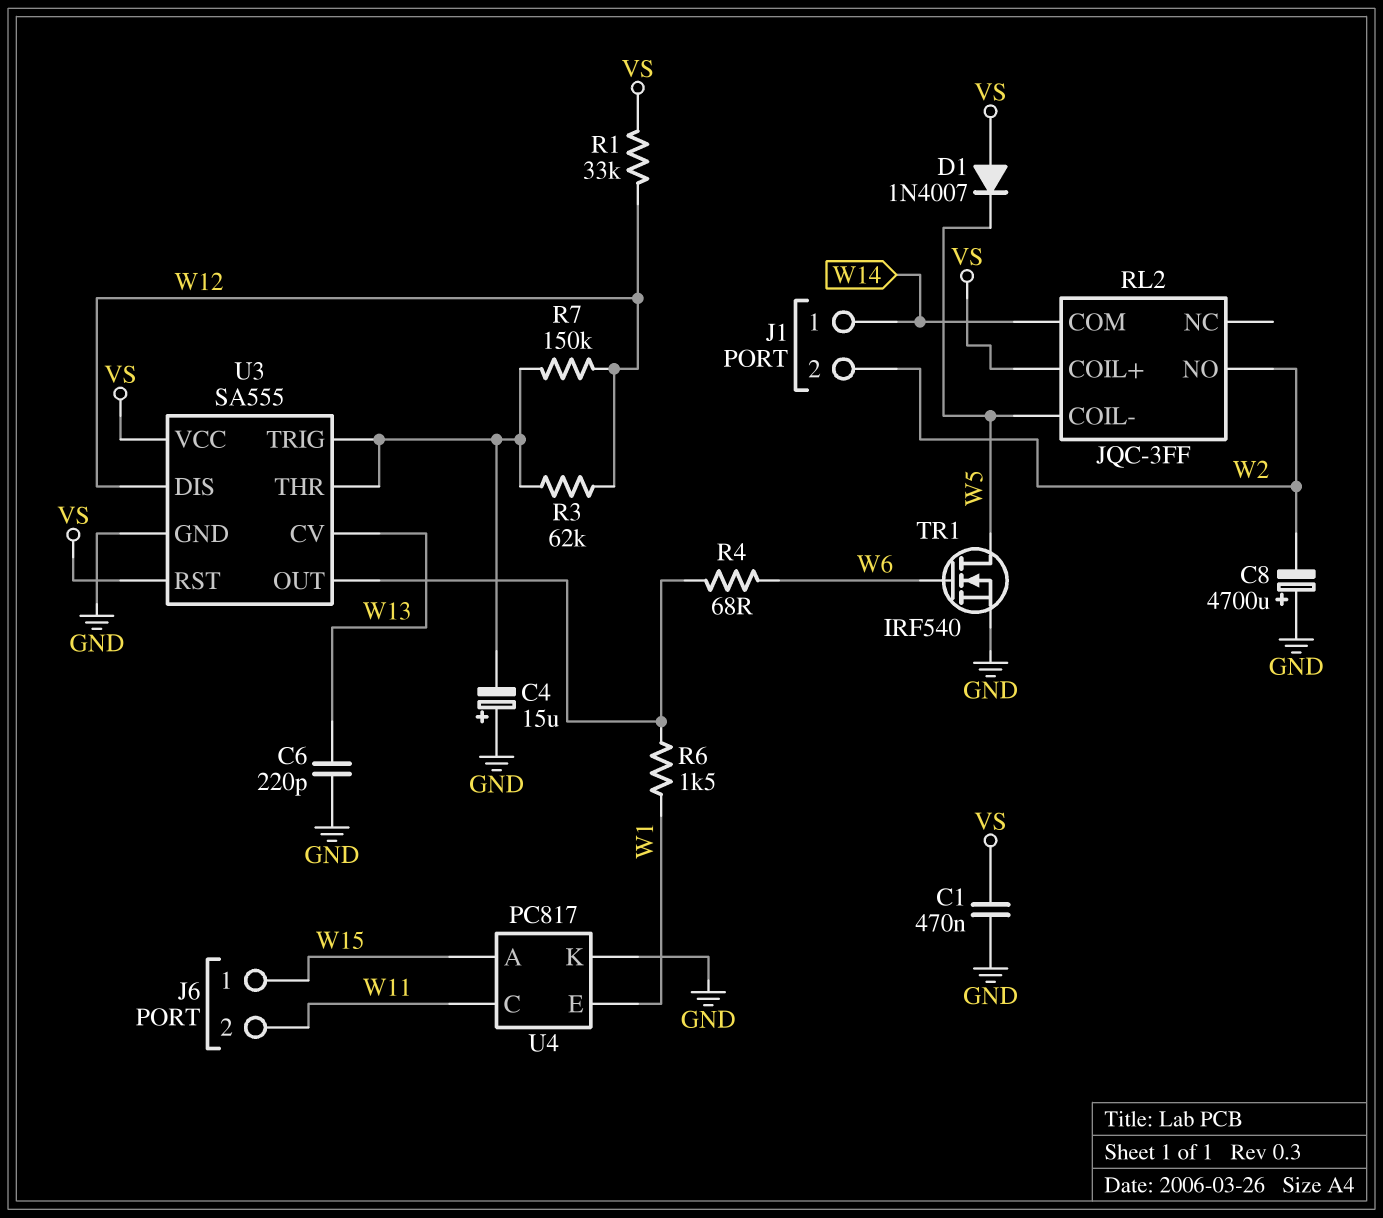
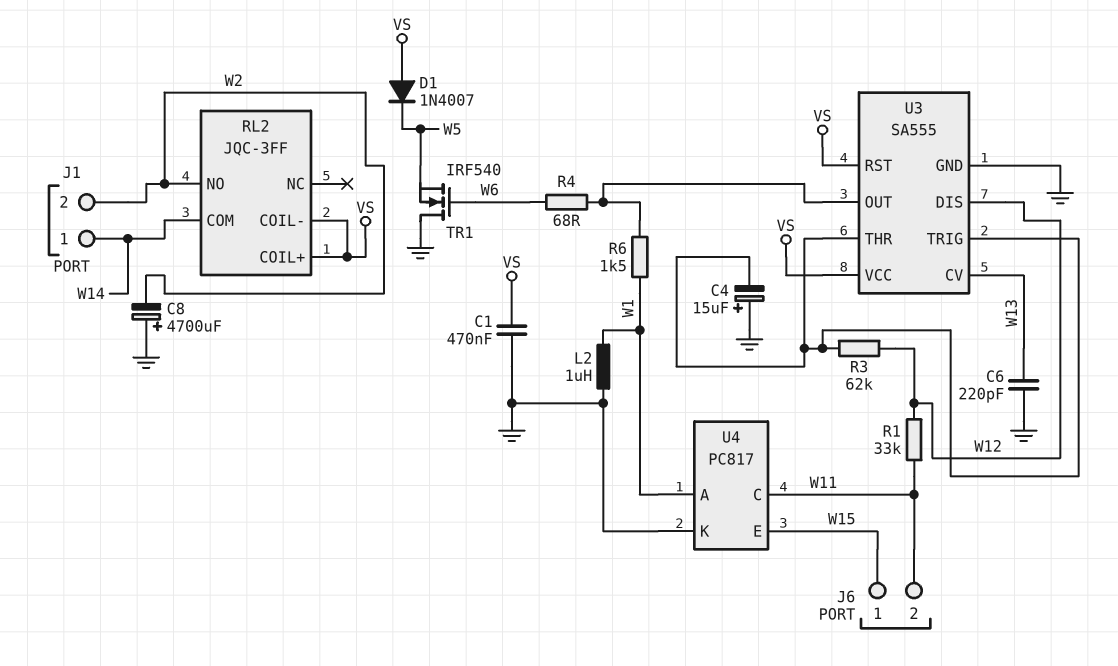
L2: none -> 1uH (GND, W1)
R1: 33k (VS, W12) -> 33k (W11, W12)
R7: 150k (U3/THR, W12) -> none
RL2 pin COIL-: W5 -> VS
TR1: NMOS IRF540 (G W6, D W5, S GND) -> NMOS IRF540 (G W6, D GND, S W5)
U4 pin A: W15 -> W1
U4 pin E: W1 -> W15

